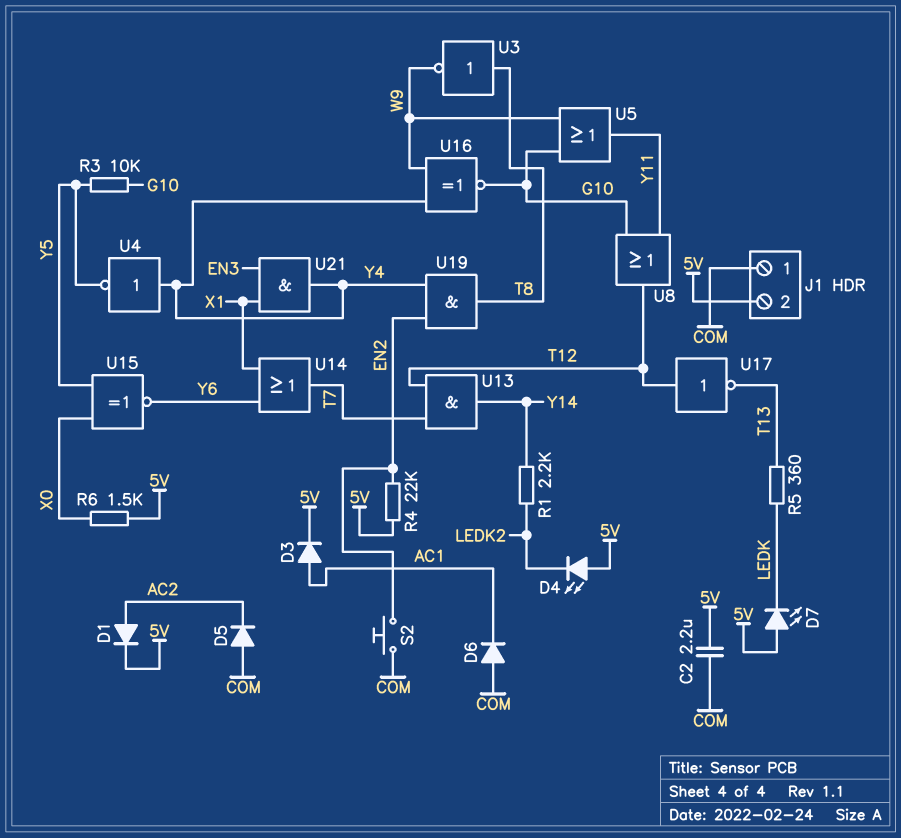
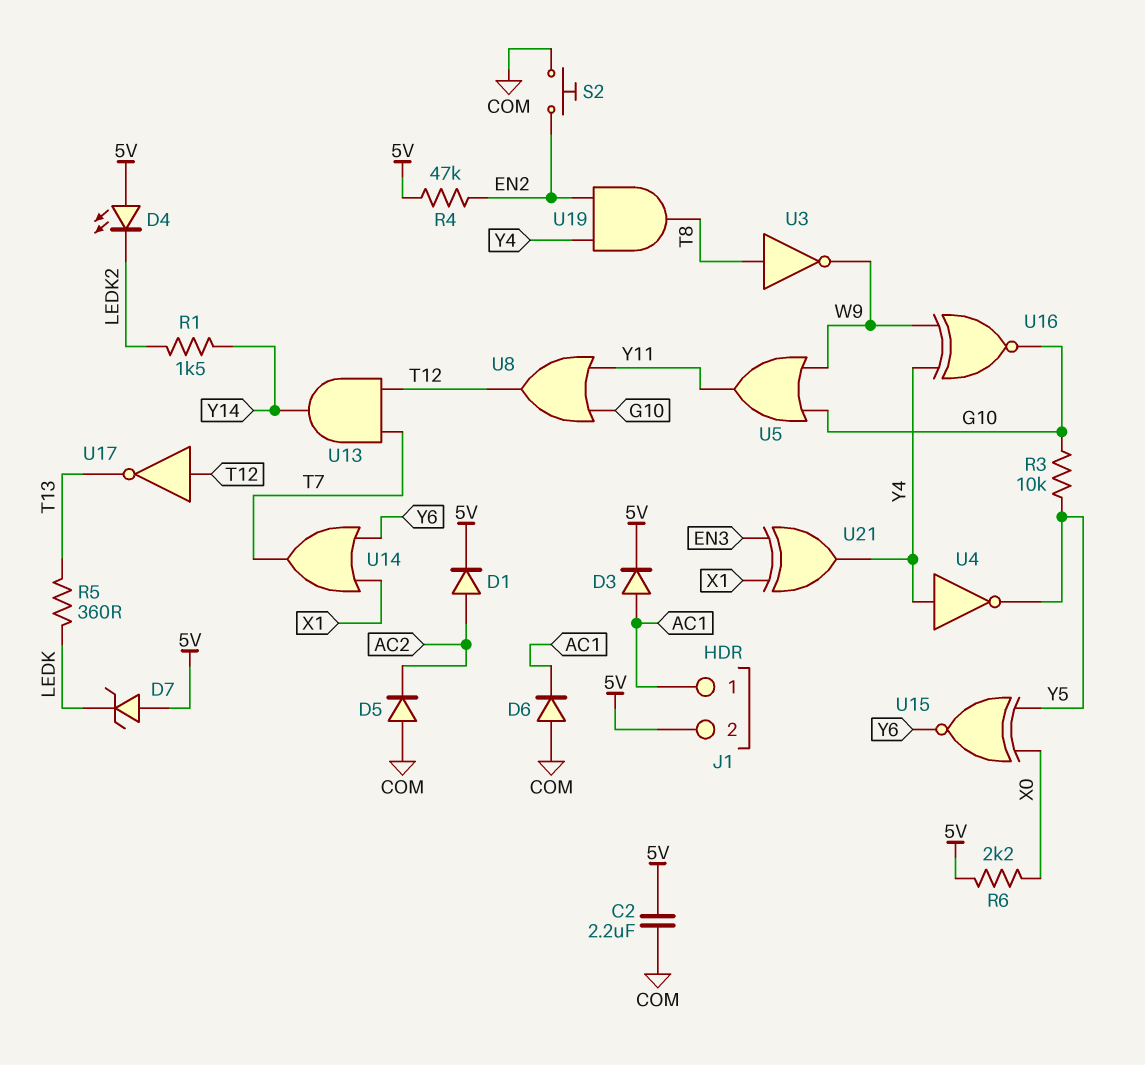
D7: LED (A 5V, K LEDK) -> zener (A 5V, K LEDK)
J1 pin 1: COM -> AC1
R1: 2.2k (LEDK2, Y14) -> 1.5k (LEDK2, Y14)
R4: 22k (5V, EN2) -> 47k (5V, EN2)
R6: 1.5k (5V, X0) -> 2.2k (5V, X0)
U21: AND (in EN3, in X1, out Y4) -> XOR (in EN3, in X1, out Y4)

